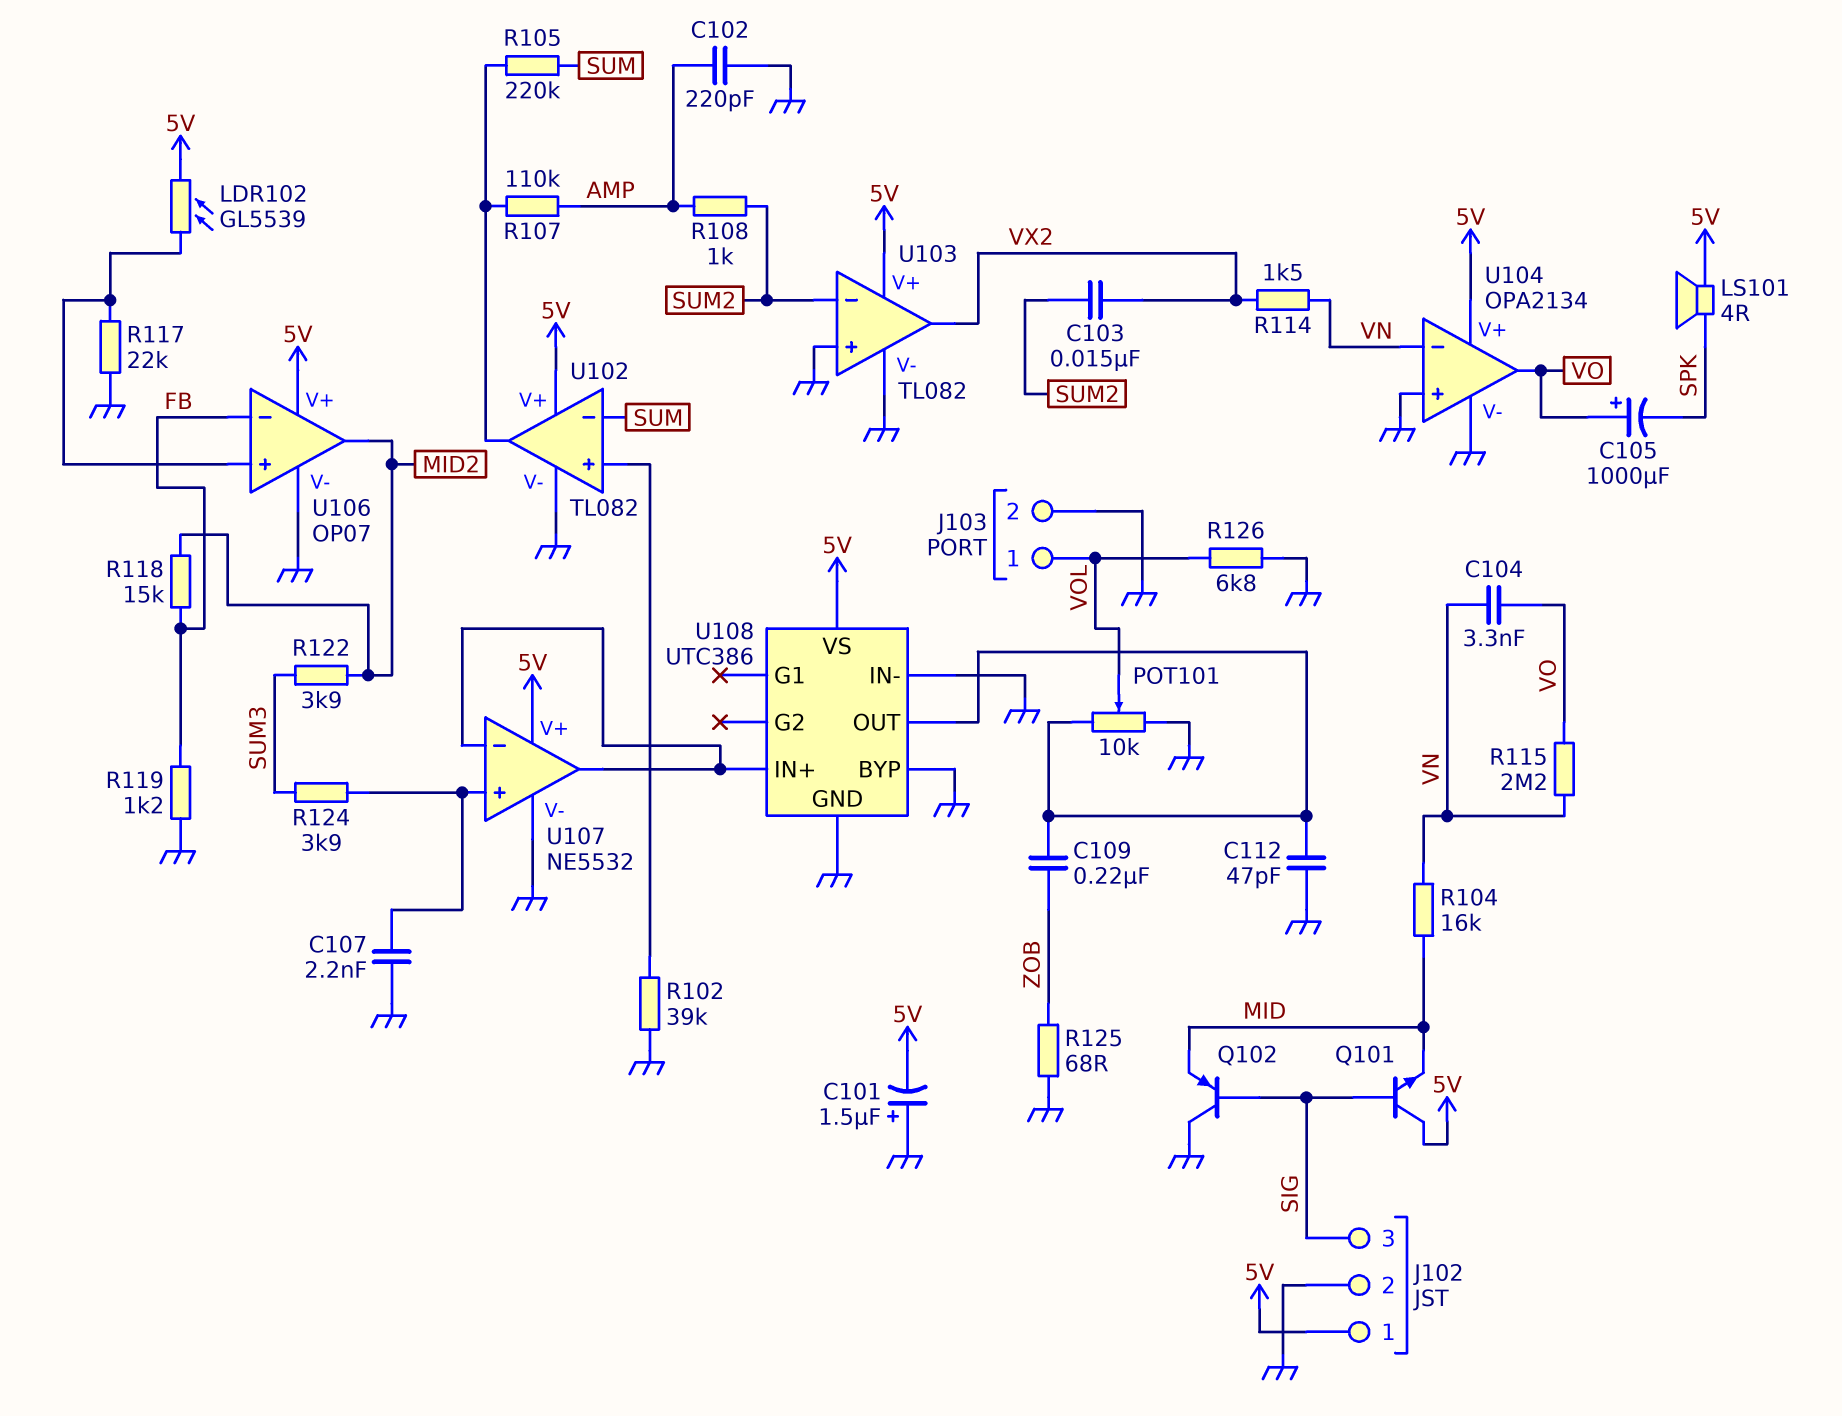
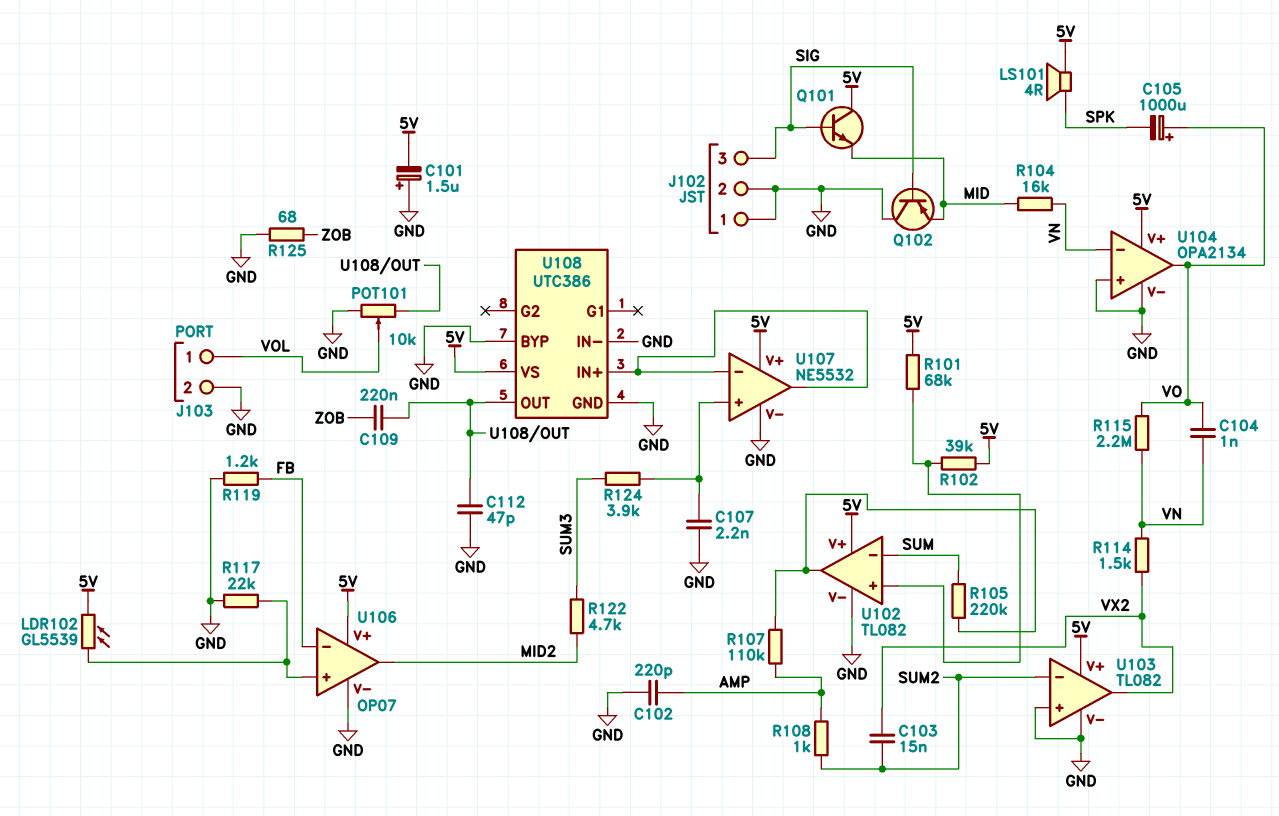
C104: 3.3nF (VN, VO) -> 1nF (VN, VO)
J102 pin 1: 5V -> GND
R101: none -> 68k (5V, U102/in+)
R102: 39k (GND, U102/in+) -> 39k (5V, U102/in+)
R118: 15k (FB, MID2) -> none
R122: 3.9k (MID2, SUM3) -> 4.7k (MID2, SUM3)
R126: 6.8k (GND, VOL) -> none

